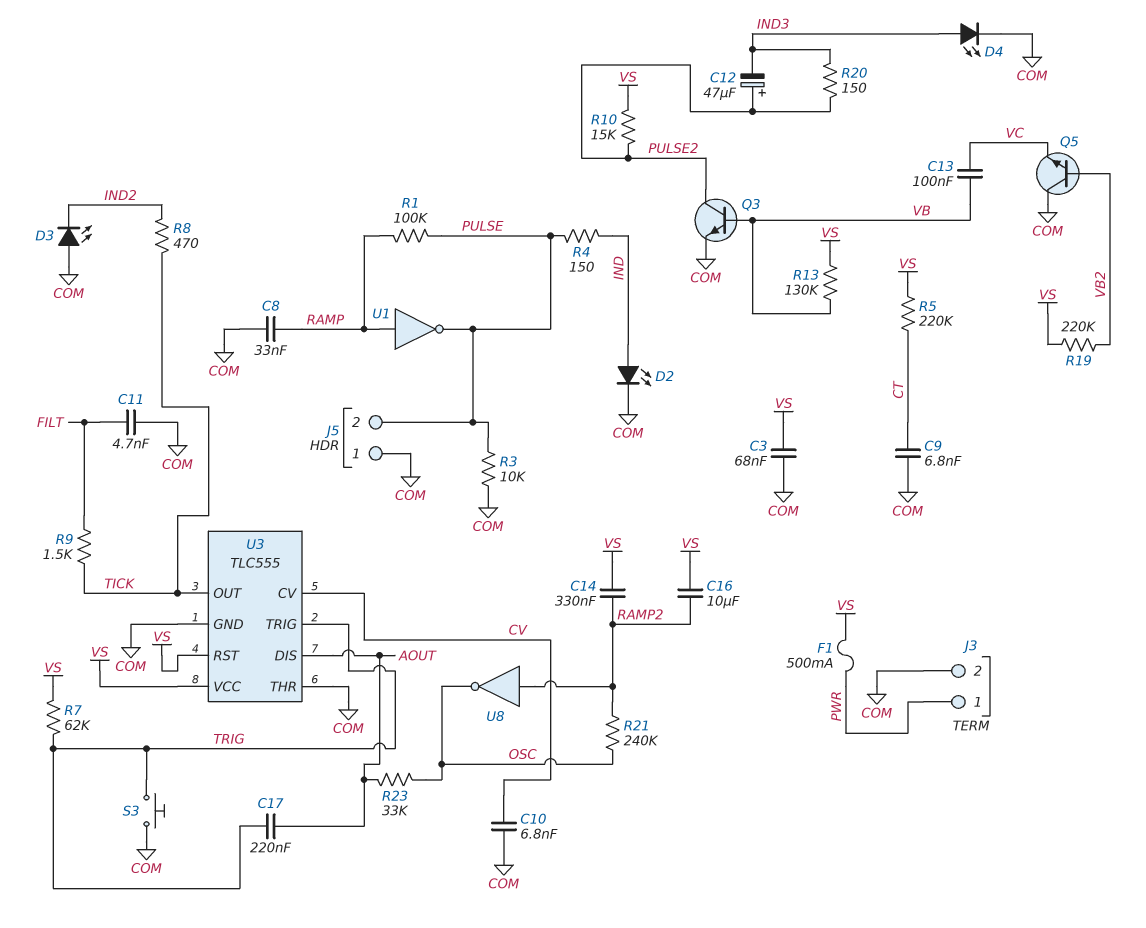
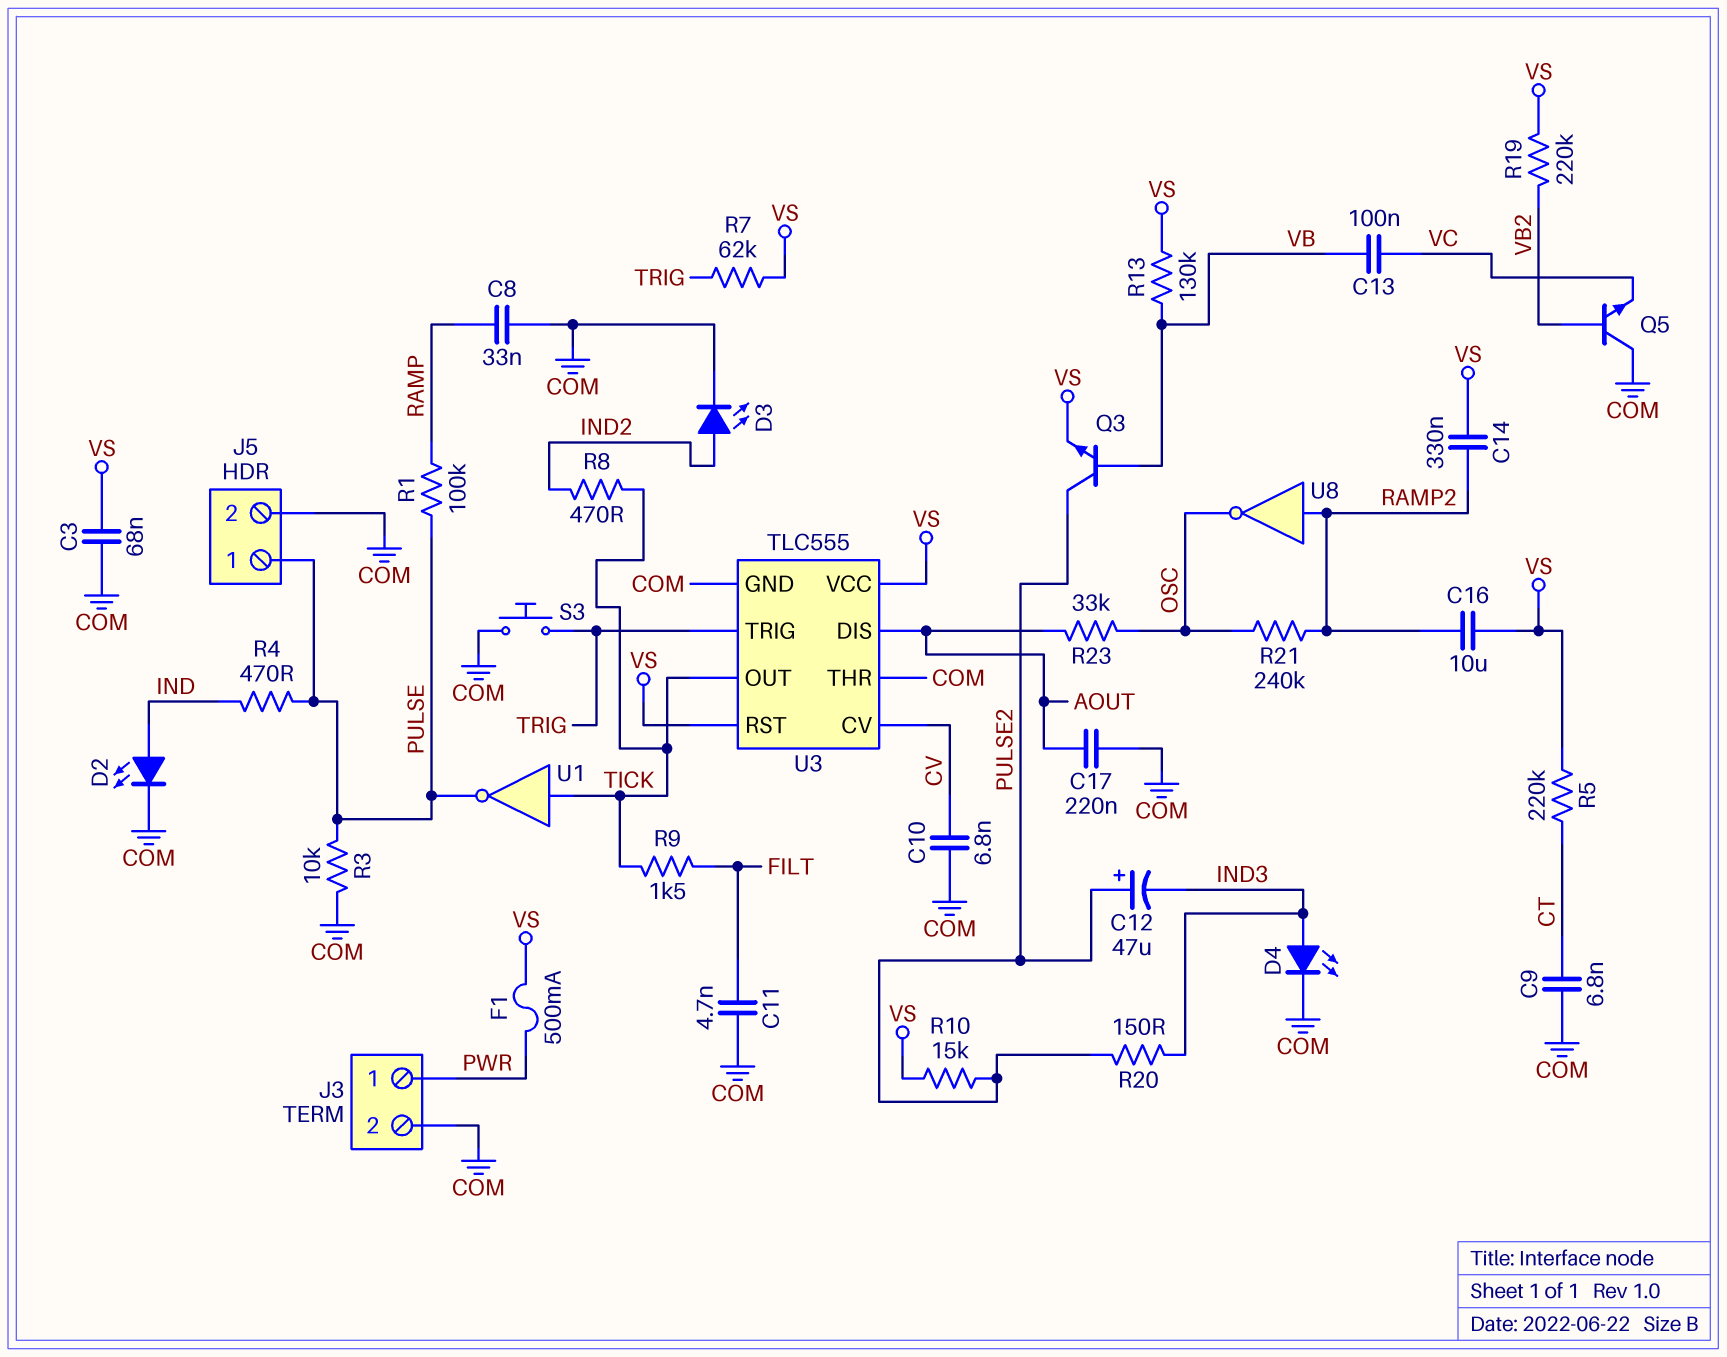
C17: 220nF (AOUT, TRIG) -> 220nF (AOUT, COM)
D3: LED (A COM, K IND2) -> LED (A IND2, K COM)
J5 pin 1: COM -> PULSE
J5 pin 2: PULSE -> COM
Q3: NPN (B VB, C PULSE2, E COM) -> NPN (B VB, C PULSE2, E VS)
R4: 150 (IND, PULSE) -> 470 (IND, PULSE)
U1: NOT (in RAMP, out PULSE) -> NOT (in TICK, out PULSE)

